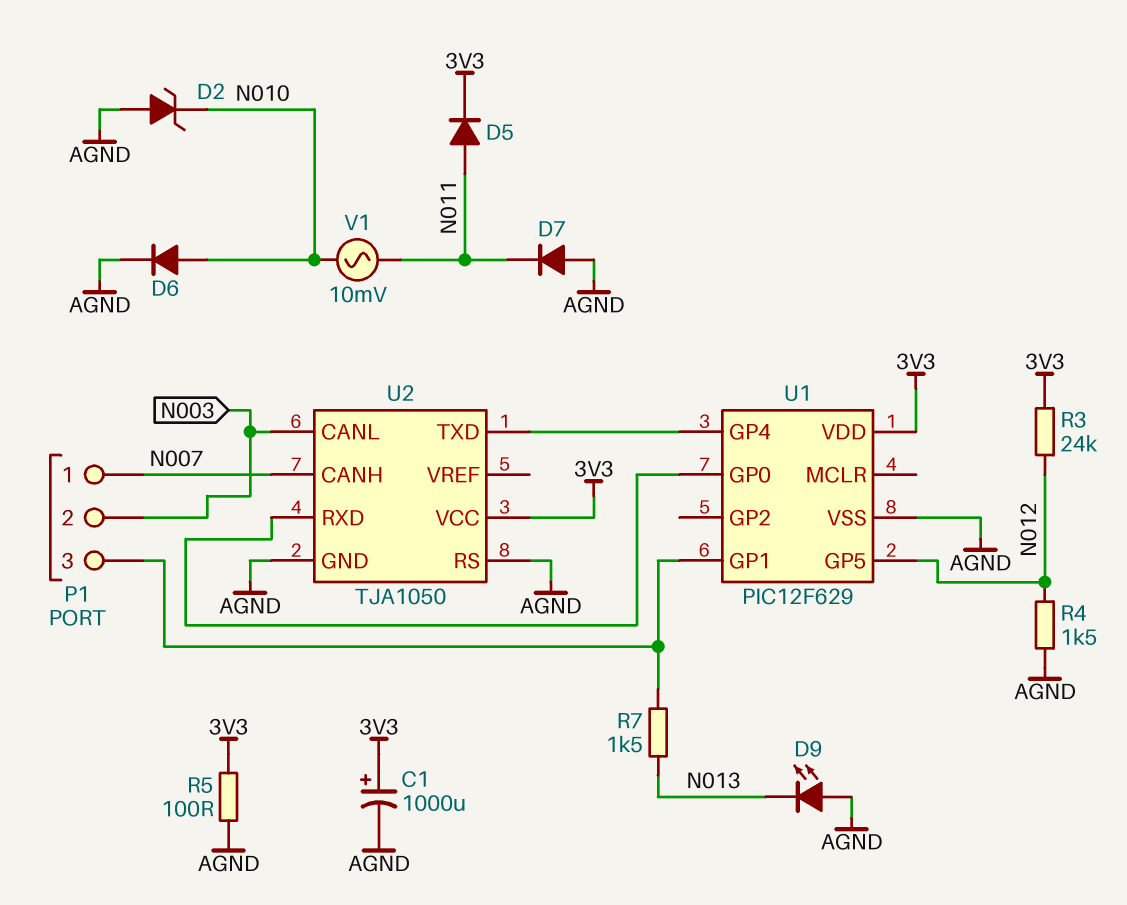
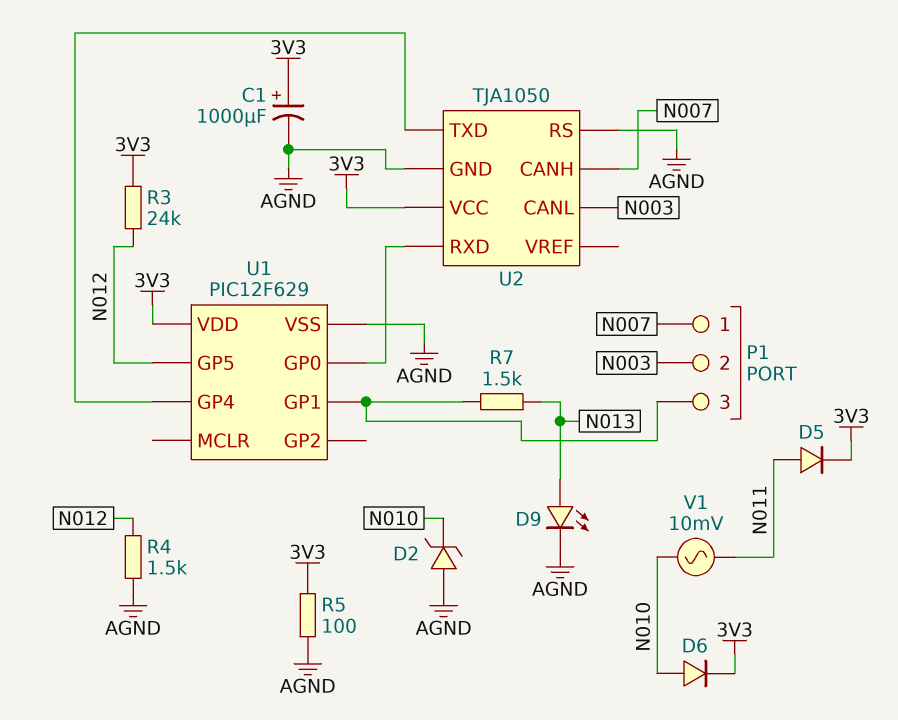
D6: diode (A N010, K AGND) -> diode (A N010, K 3V3)
D7: diode (A AGND, K N011) -> none
D9: LED (A AGND, K N013) -> LED (A N013, K AGND)

